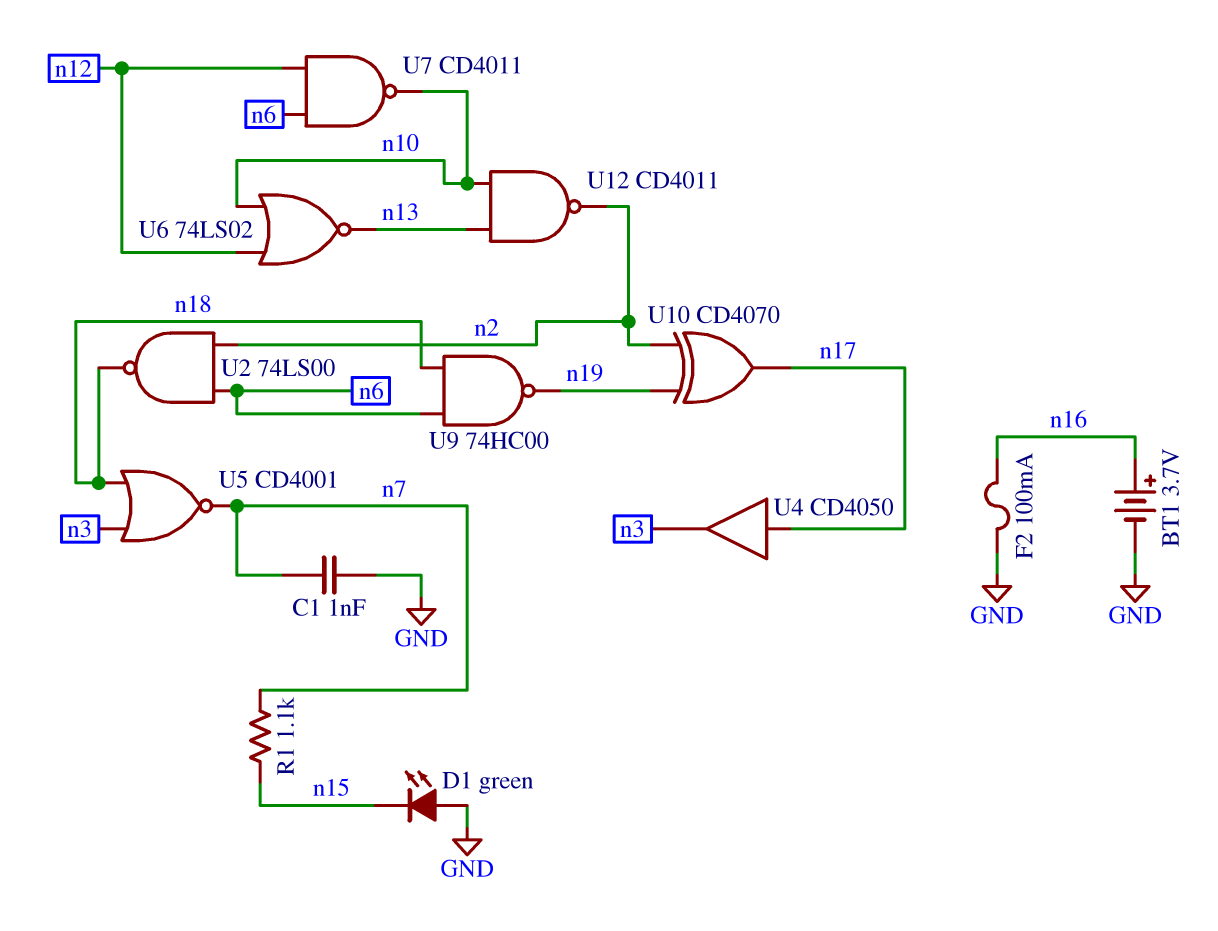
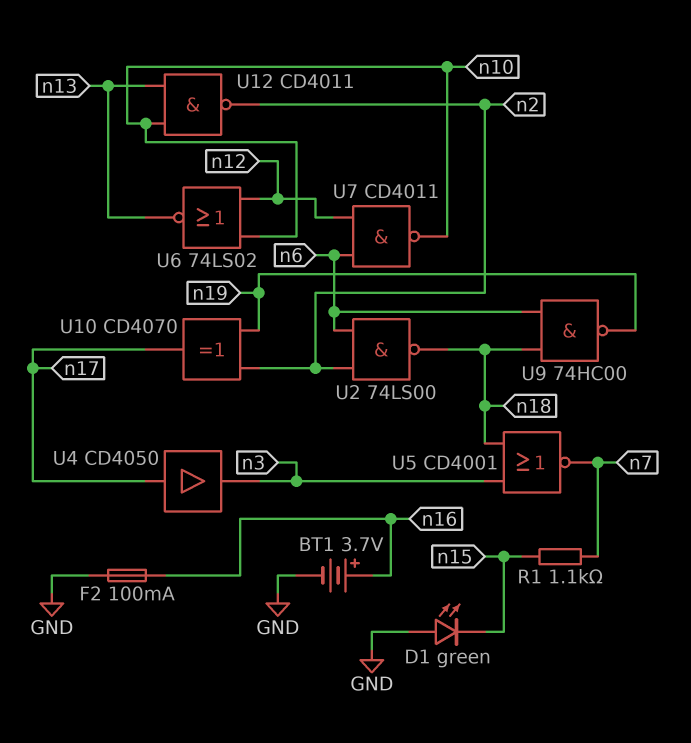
C1: 1nF (GND, n7) -> none

